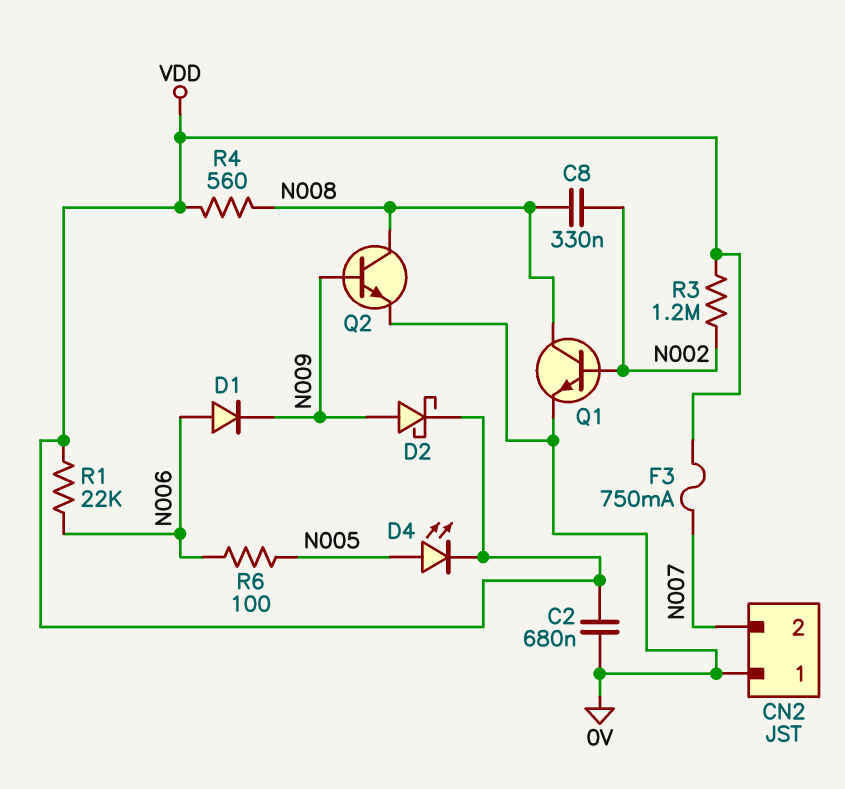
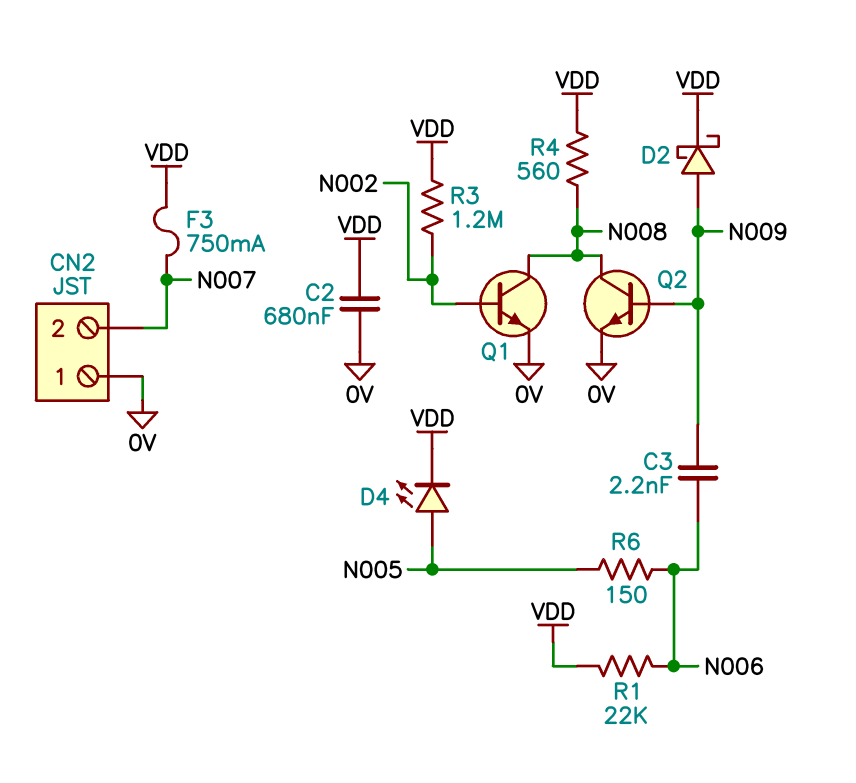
C3: none -> 2.2nF (N006, N009)
C8: 330nF (N002, N008) -> none
D1: diode (A N006, K N009) -> none
R6: 100 (N005, N006) -> 150 (N005, N006)

